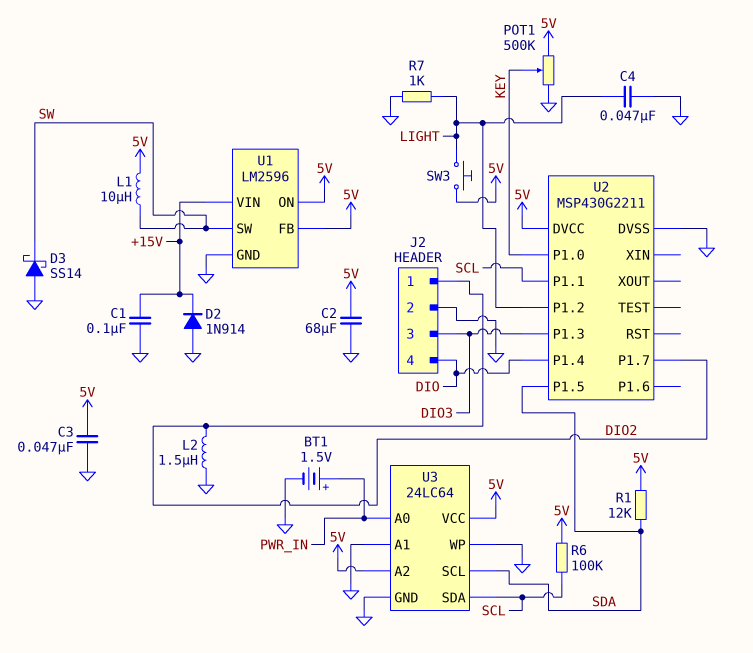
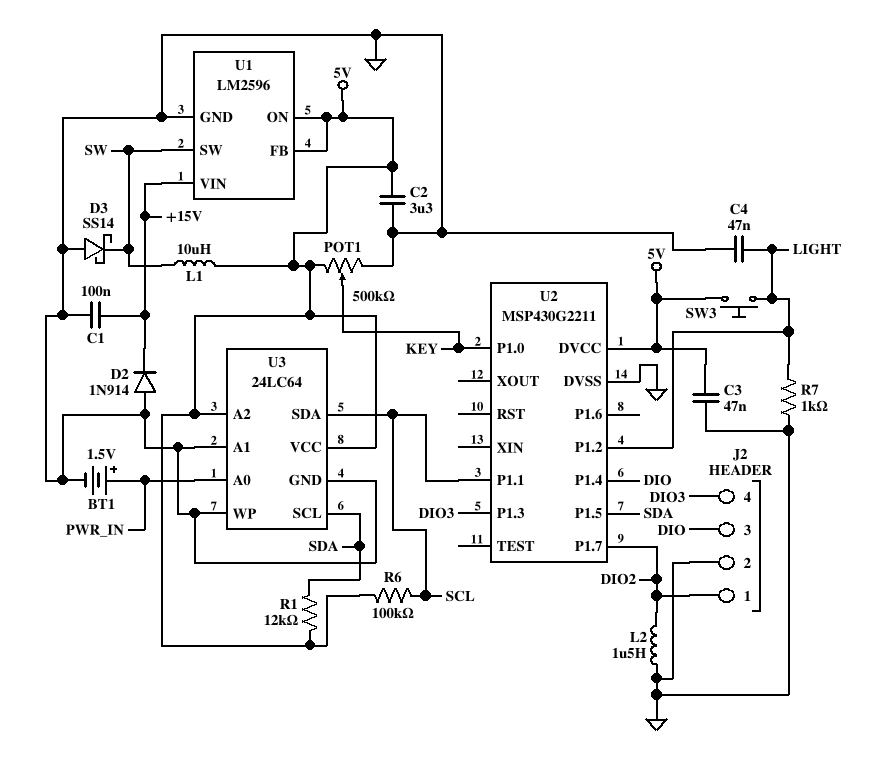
C2: 68uF (5V, GND) -> 3.3uF (5V, GND)
J2 pin 3: DIO3 -> DIO
J2 pin 4: DIO -> DIO3

